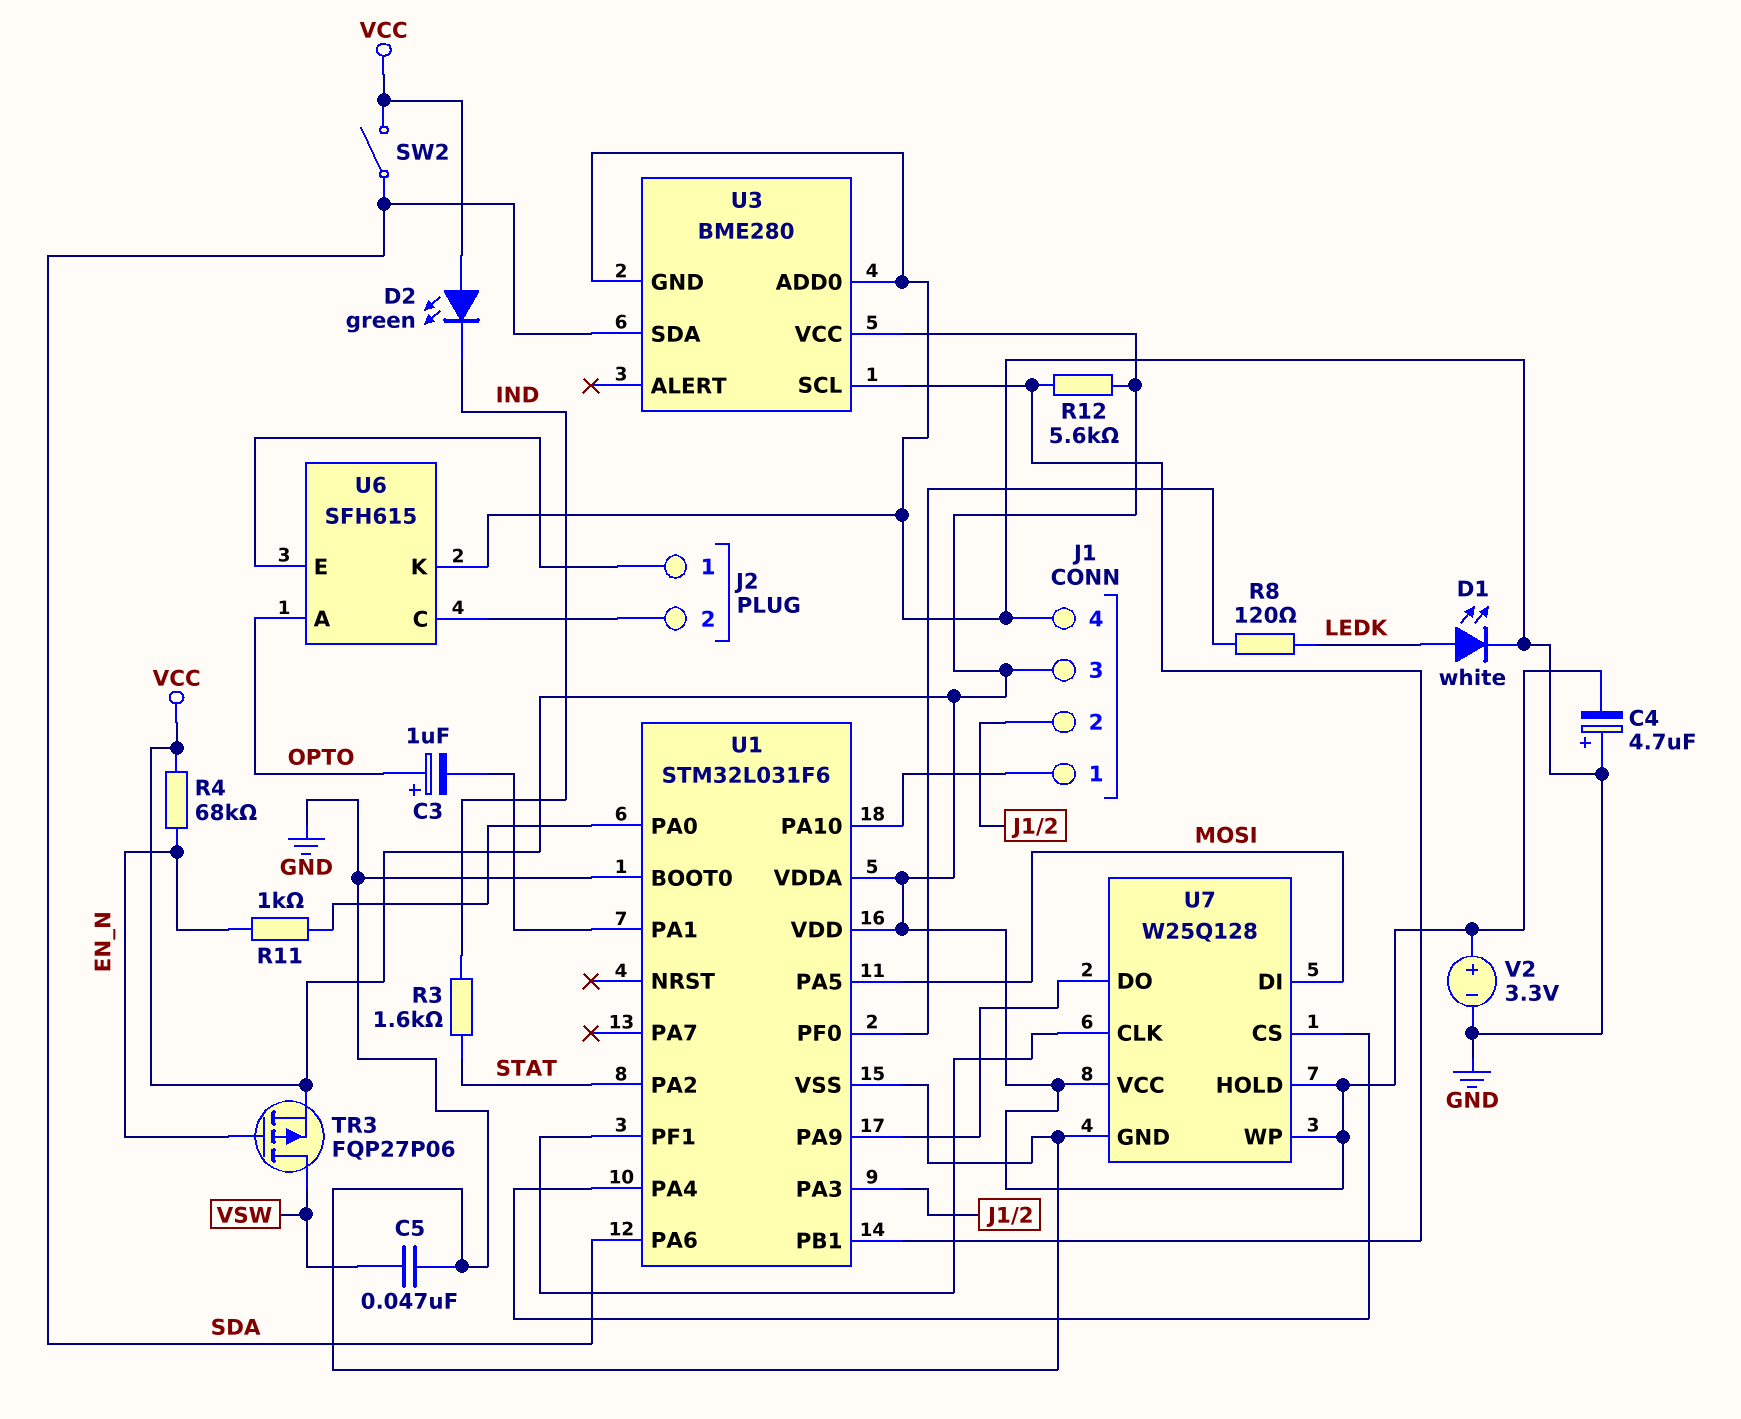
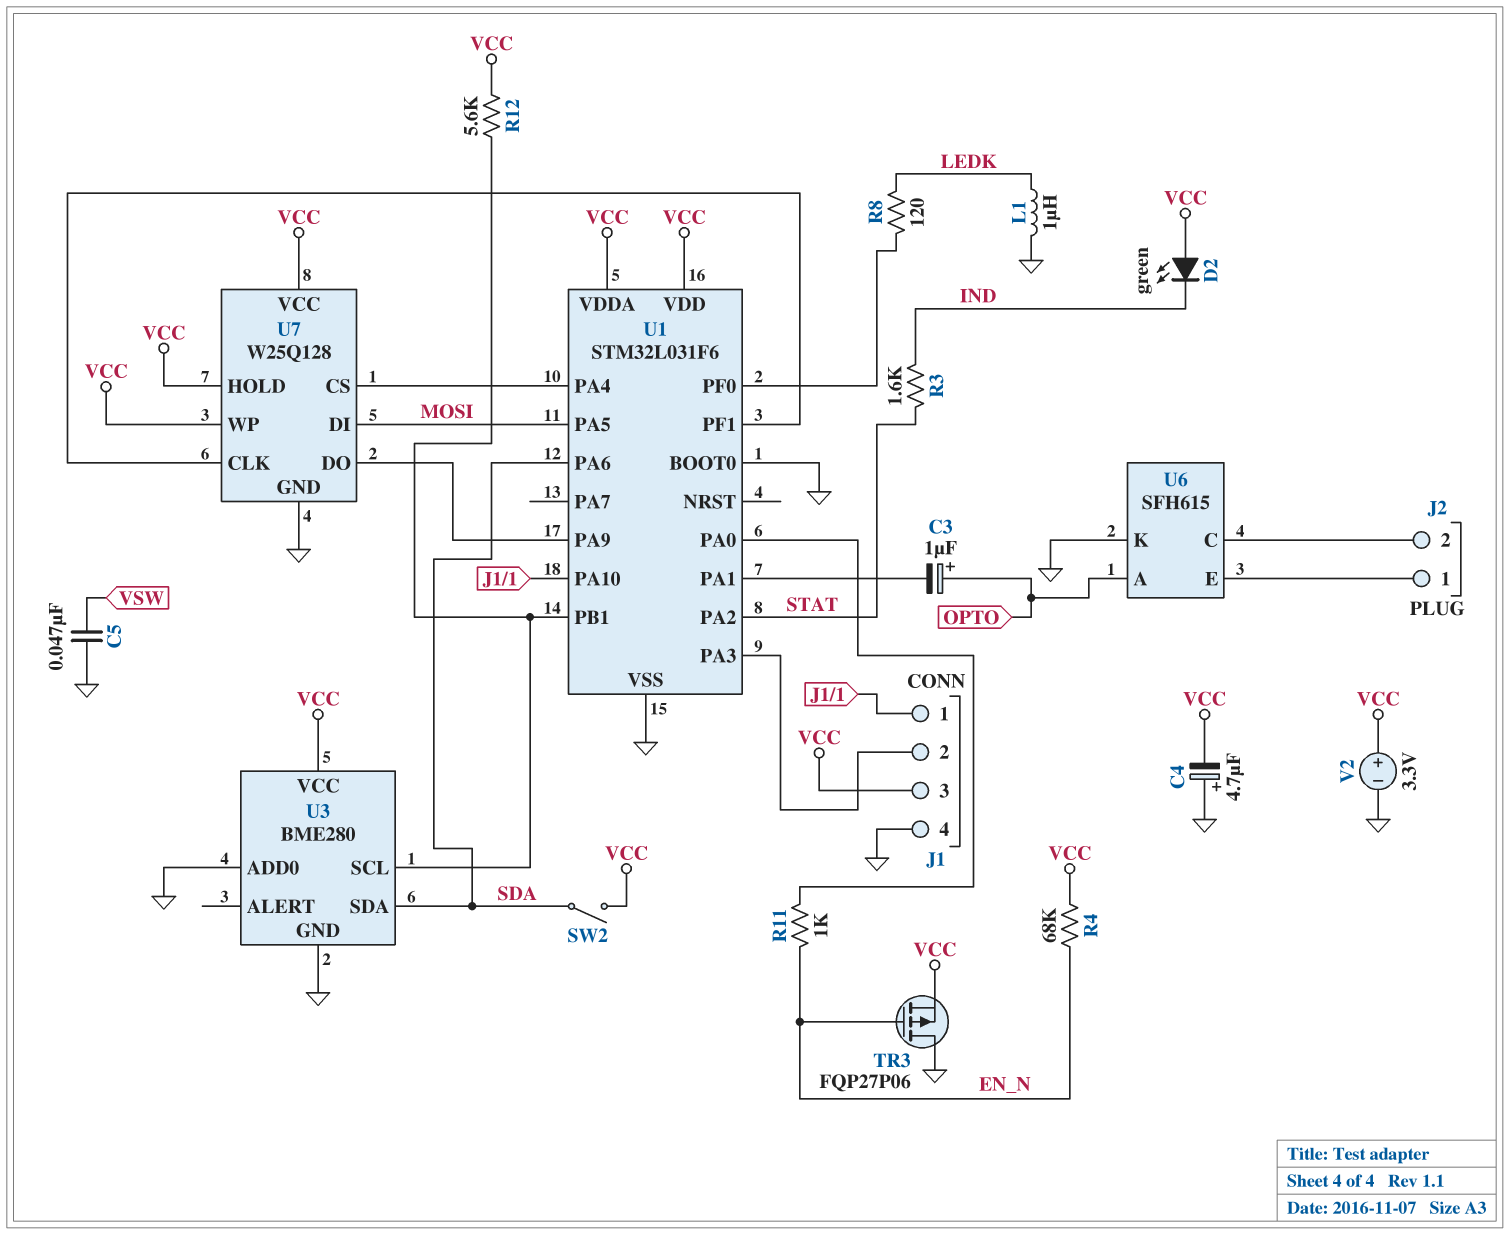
D1: LED white (A LEDK, K GND) -> none
L1: none -> 1uH (GND, LEDK)
TR3: PMOS FQP27P06 (G EN_N, D VSW, S VCC) -> PMOS FQP27P06 (G EN_N, D GND, S VCC)

